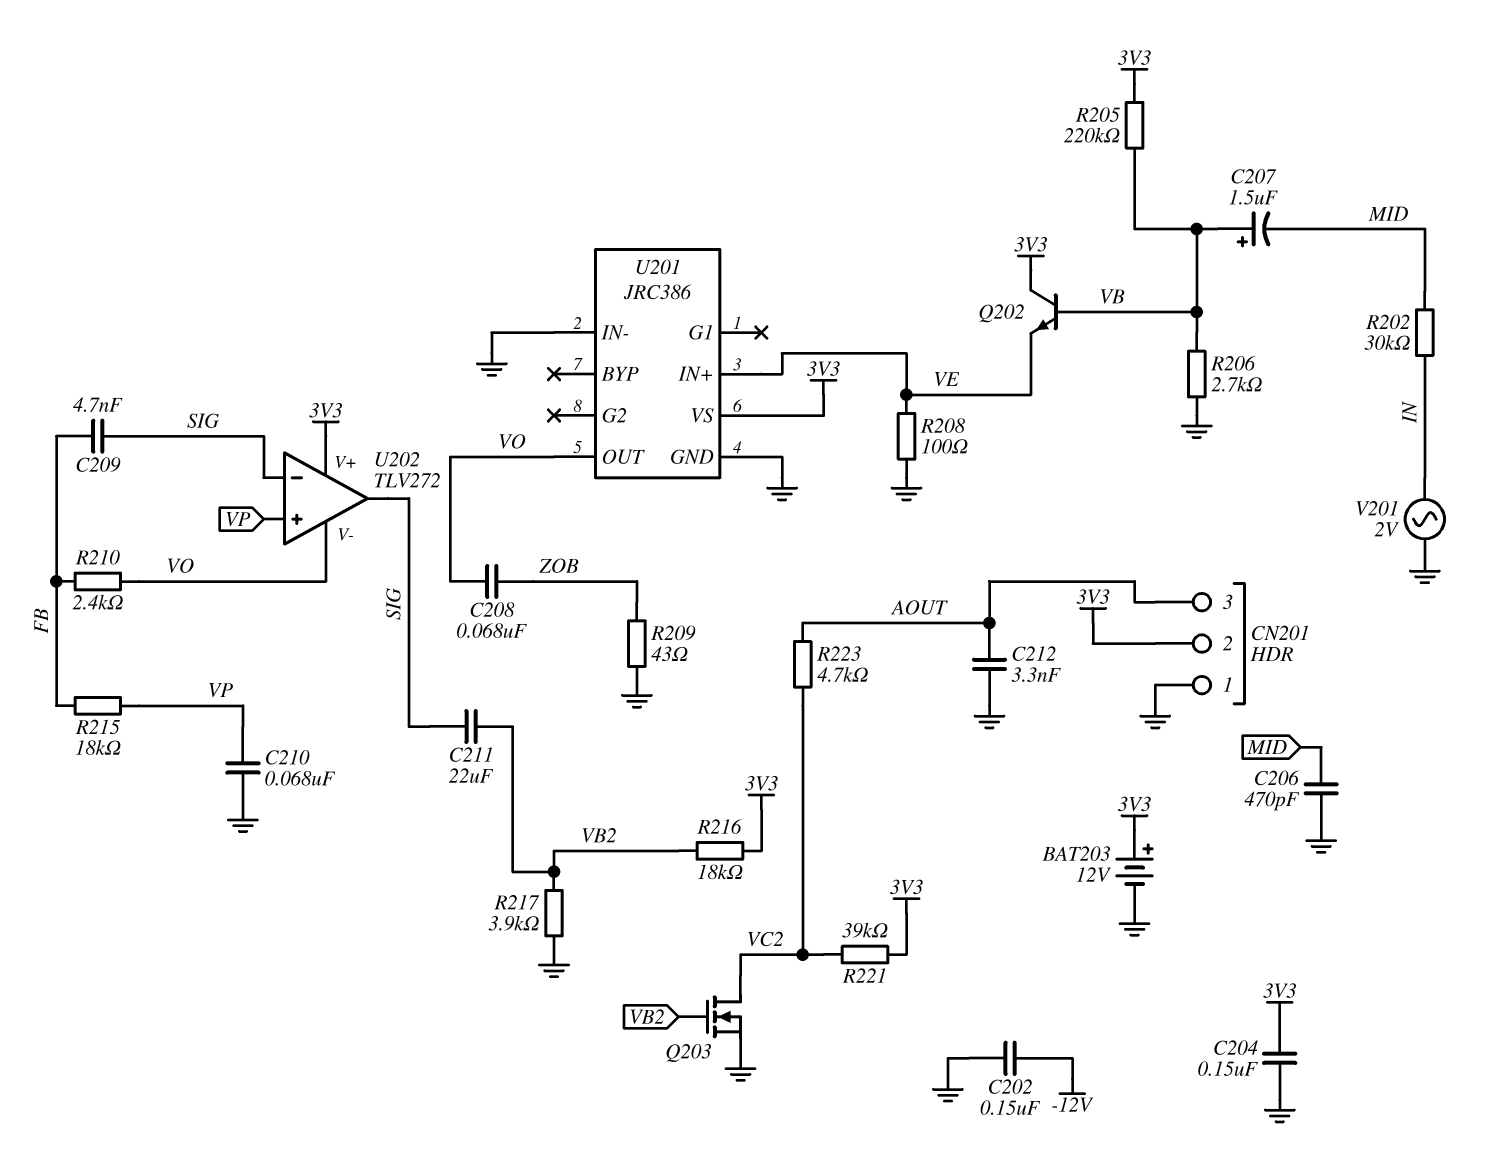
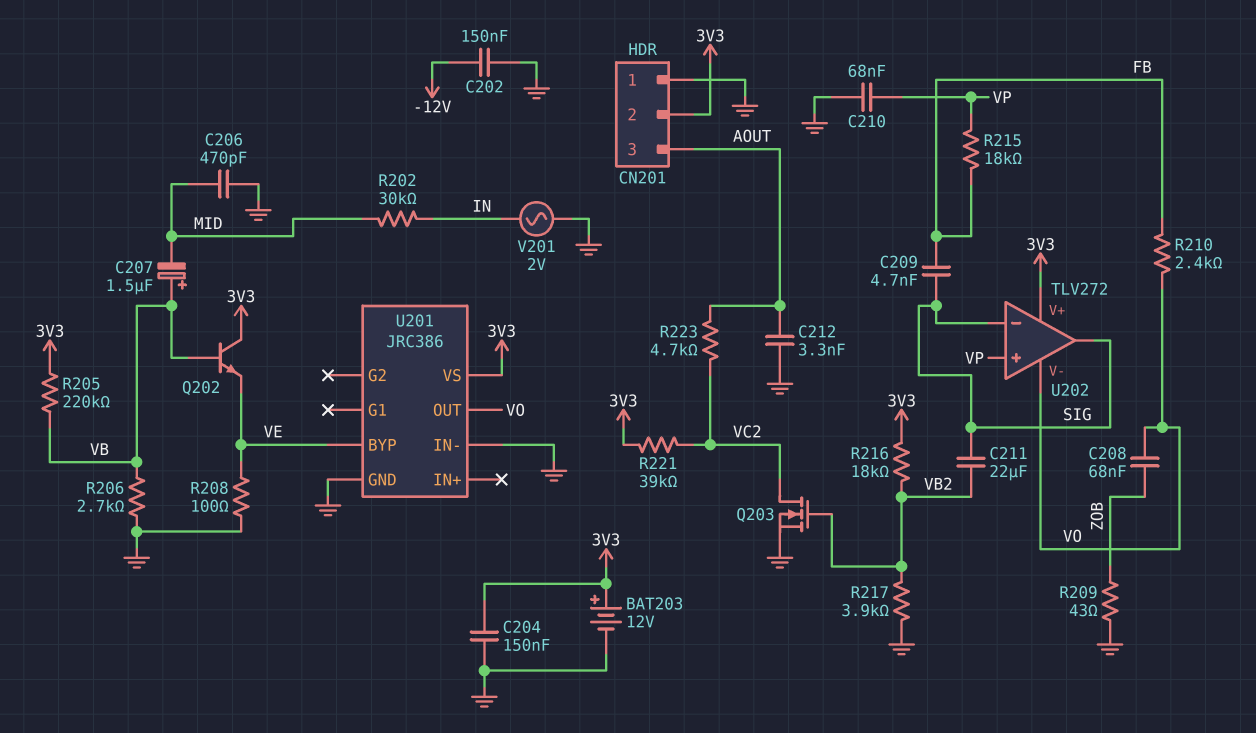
U201 pin BYP: none -> VE
U201 pin IN+: VE -> none

